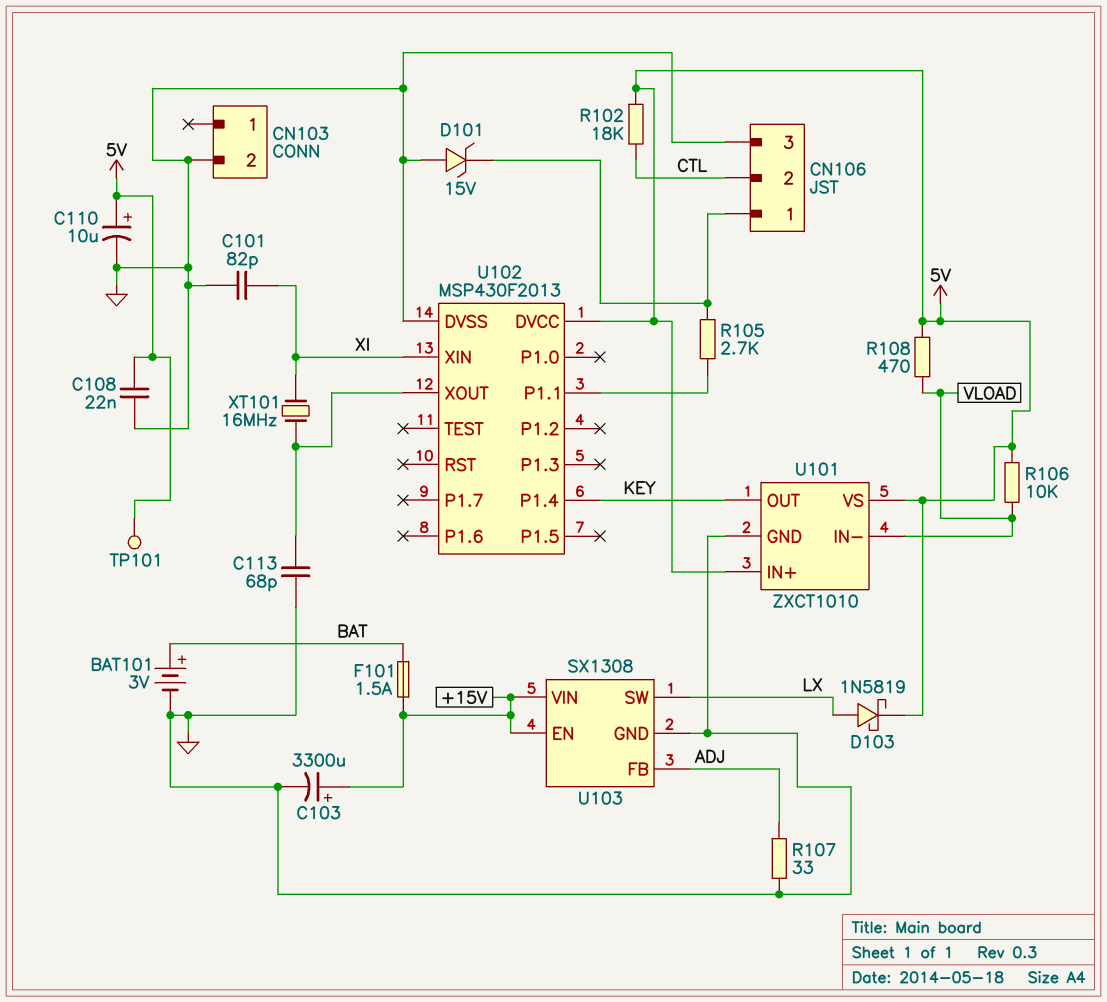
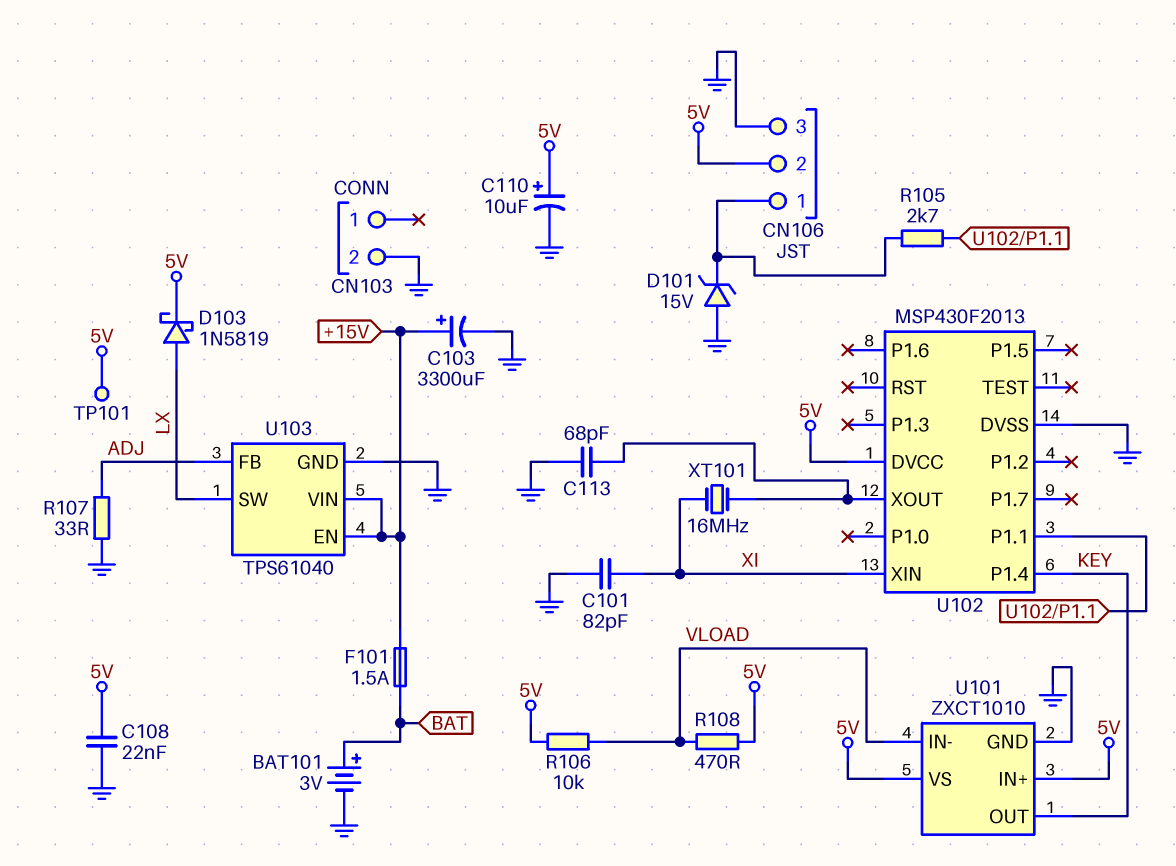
CN106 pin 2: CTL -> 5V
R102: 18k (5V, CTL) -> none
U103: SX1308 -> TPS61040

